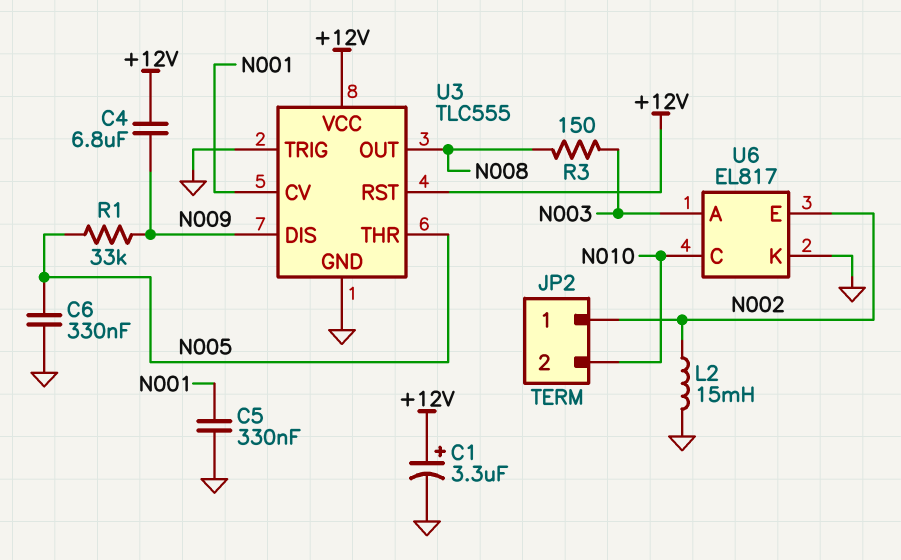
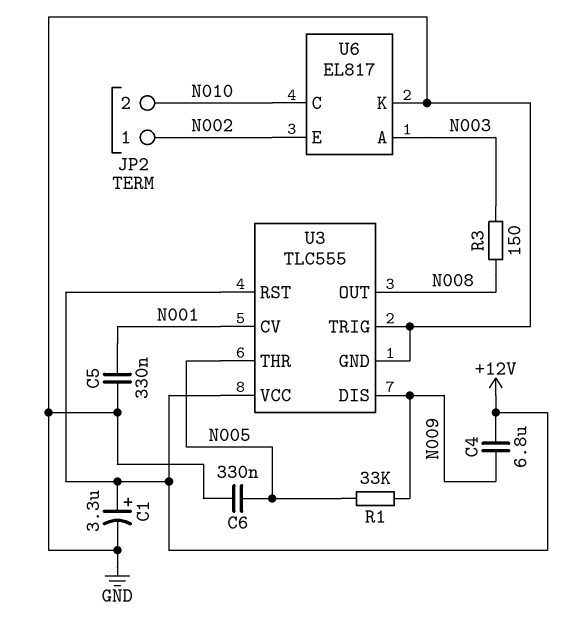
L2: 15mH (GND, N002) -> none

